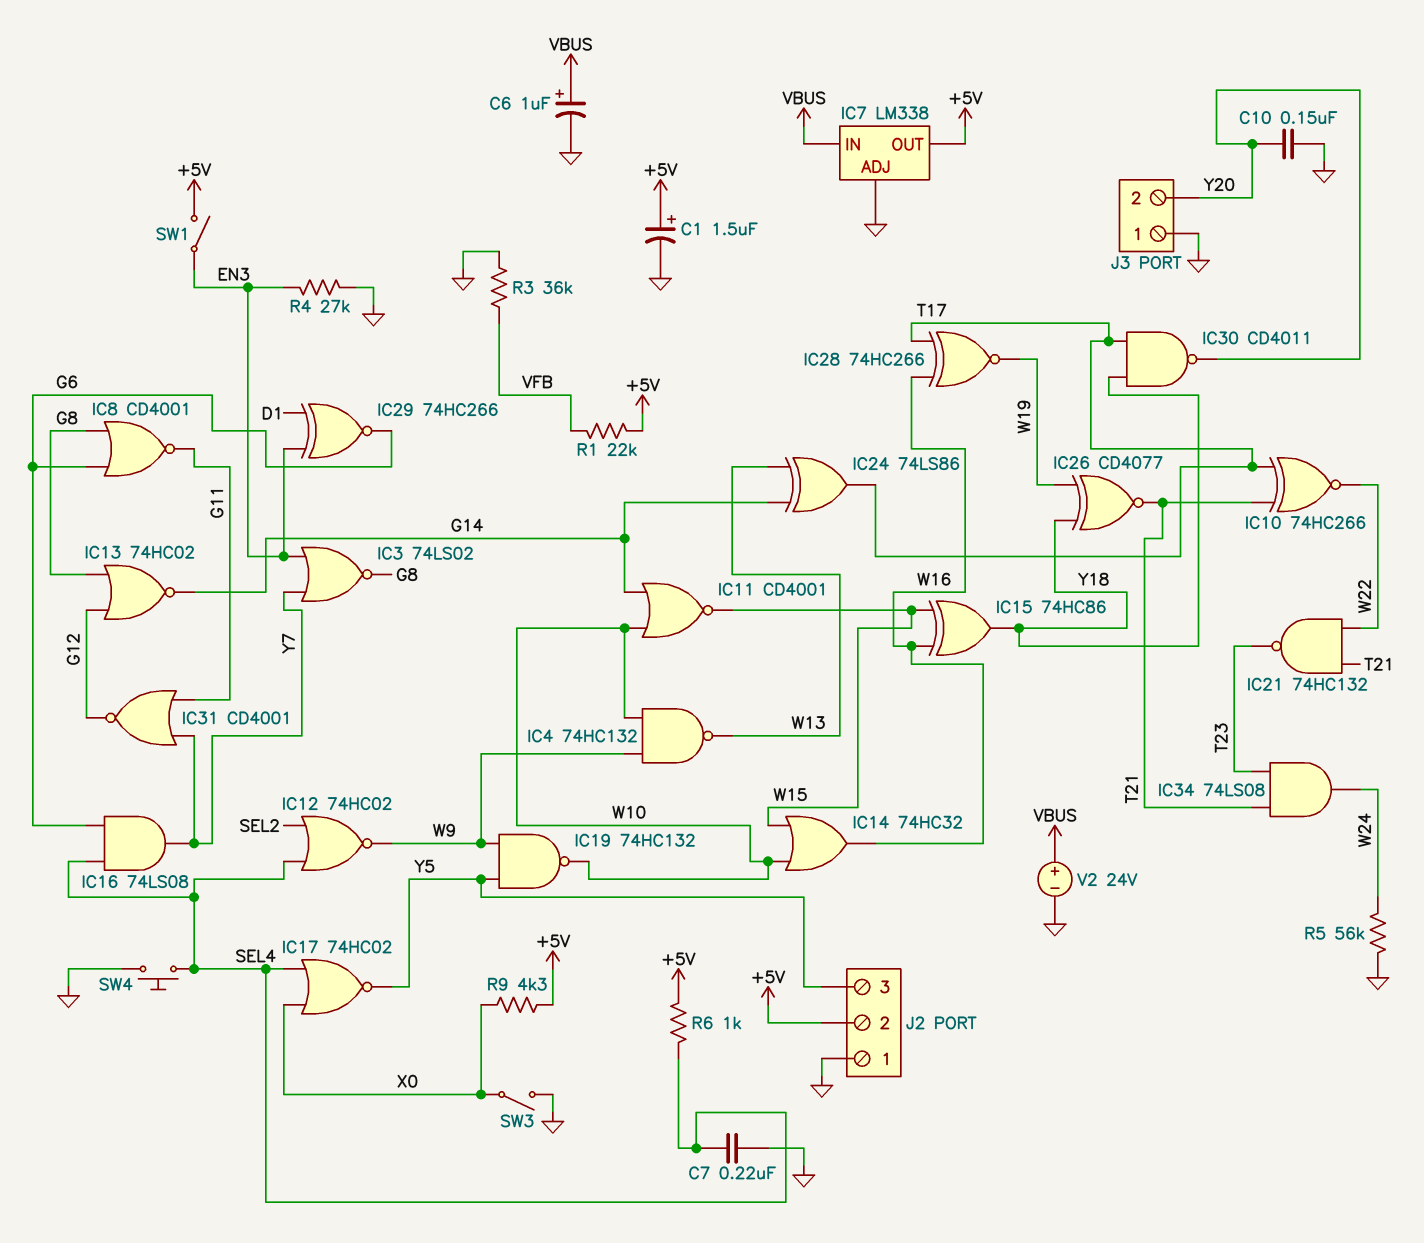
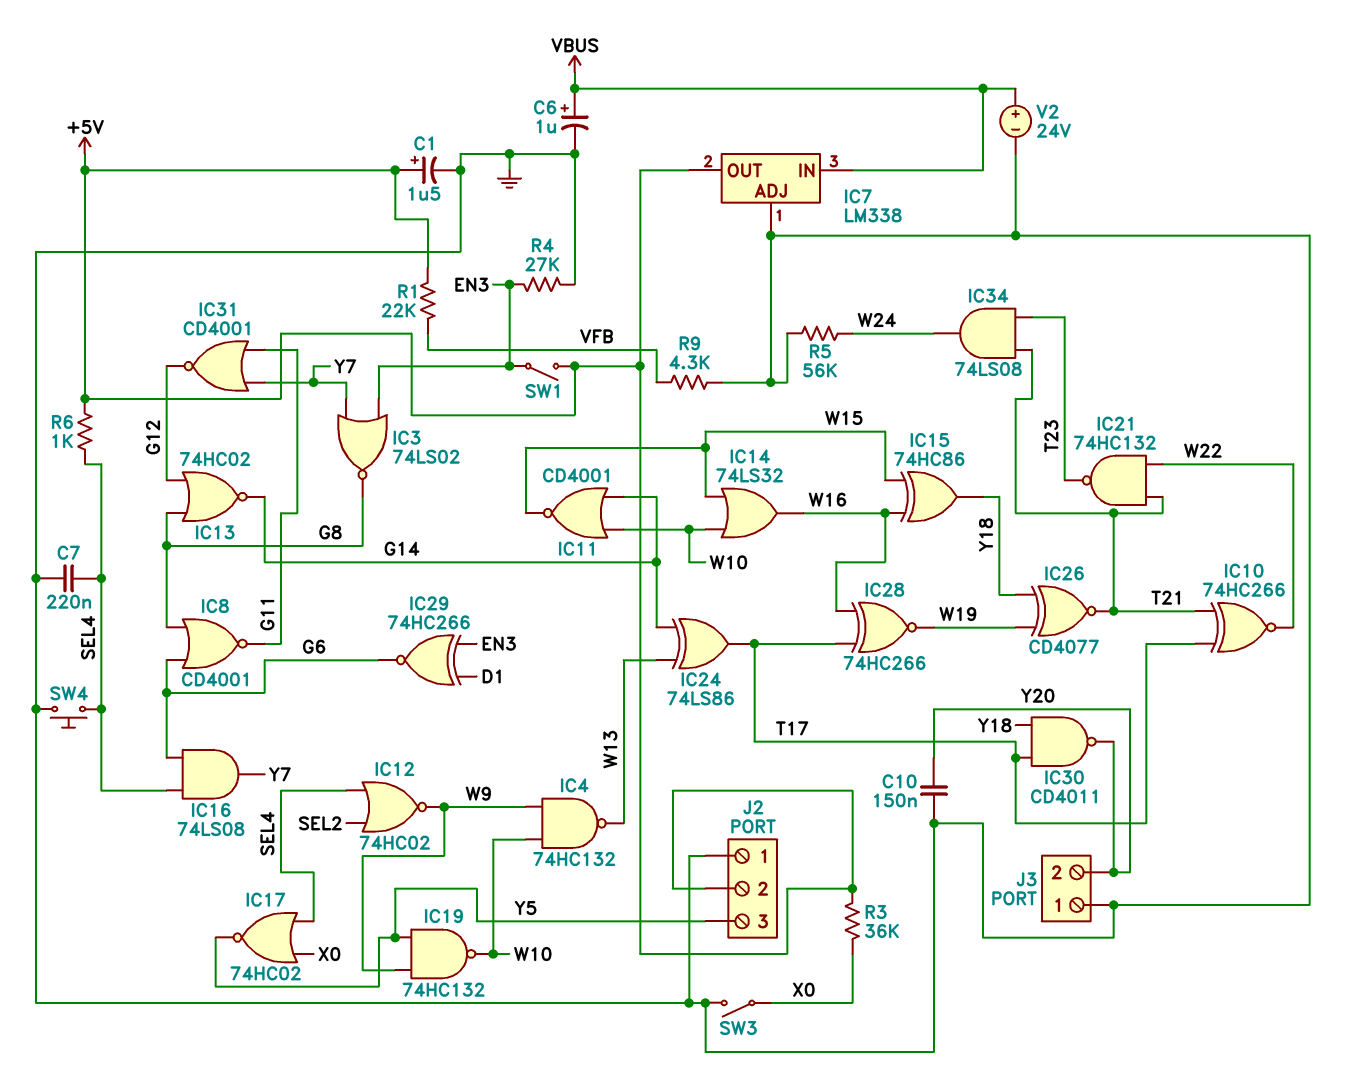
IC14: OR 74HC32 (in W10, in W15, out W16) -> OR 74LS32 (in W10, in W15, out W16)
R3: 36k (GND, VFB) -> 36k (+5V, X0)
R9: 4.3k (+5V, X0) -> 4.3k (GND, VFB)

